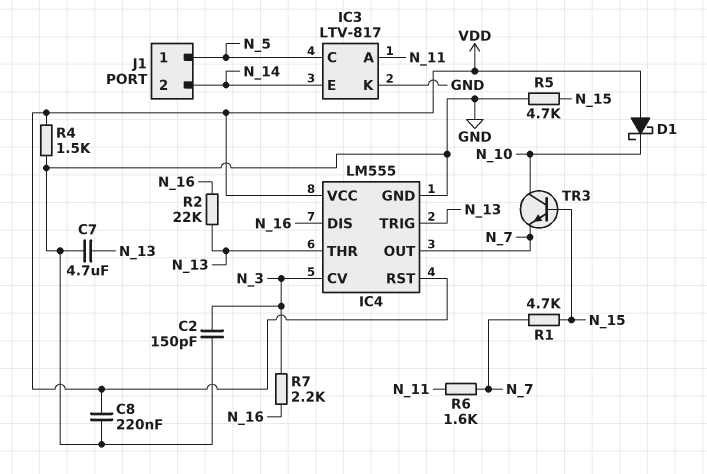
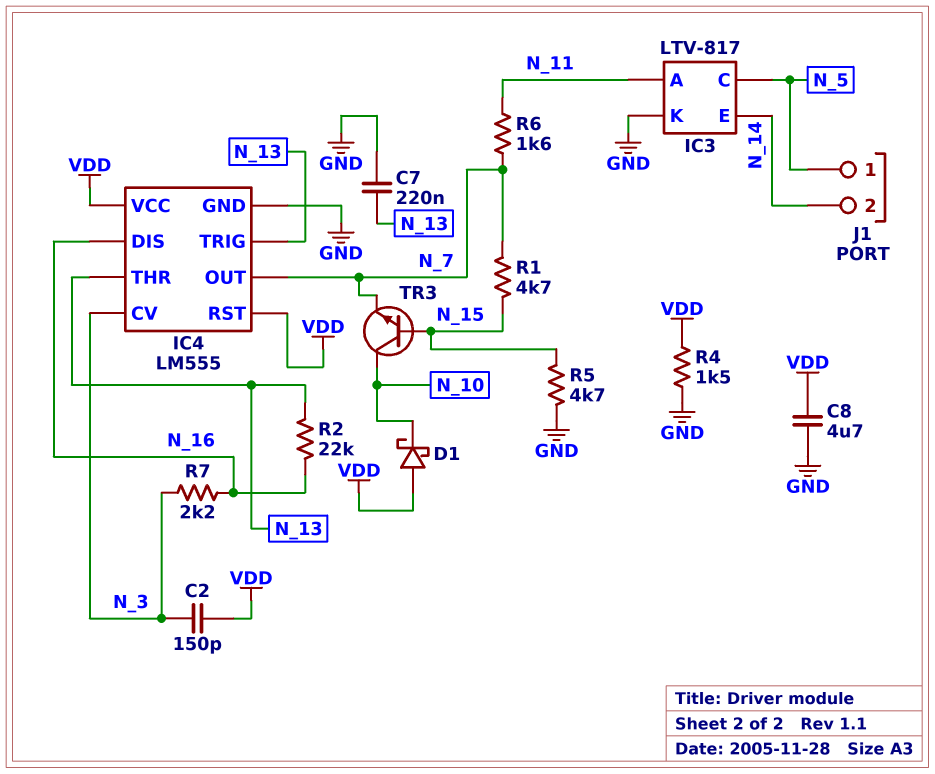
C2: 150pF (GND, N_3) -> 150pF (N_3, VDD)
C7: 4.7uF (GND, N_13) -> 220nF (GND, N_13)
C8: 220nF (GND, VDD) -> 4.7uF (GND, VDD)

